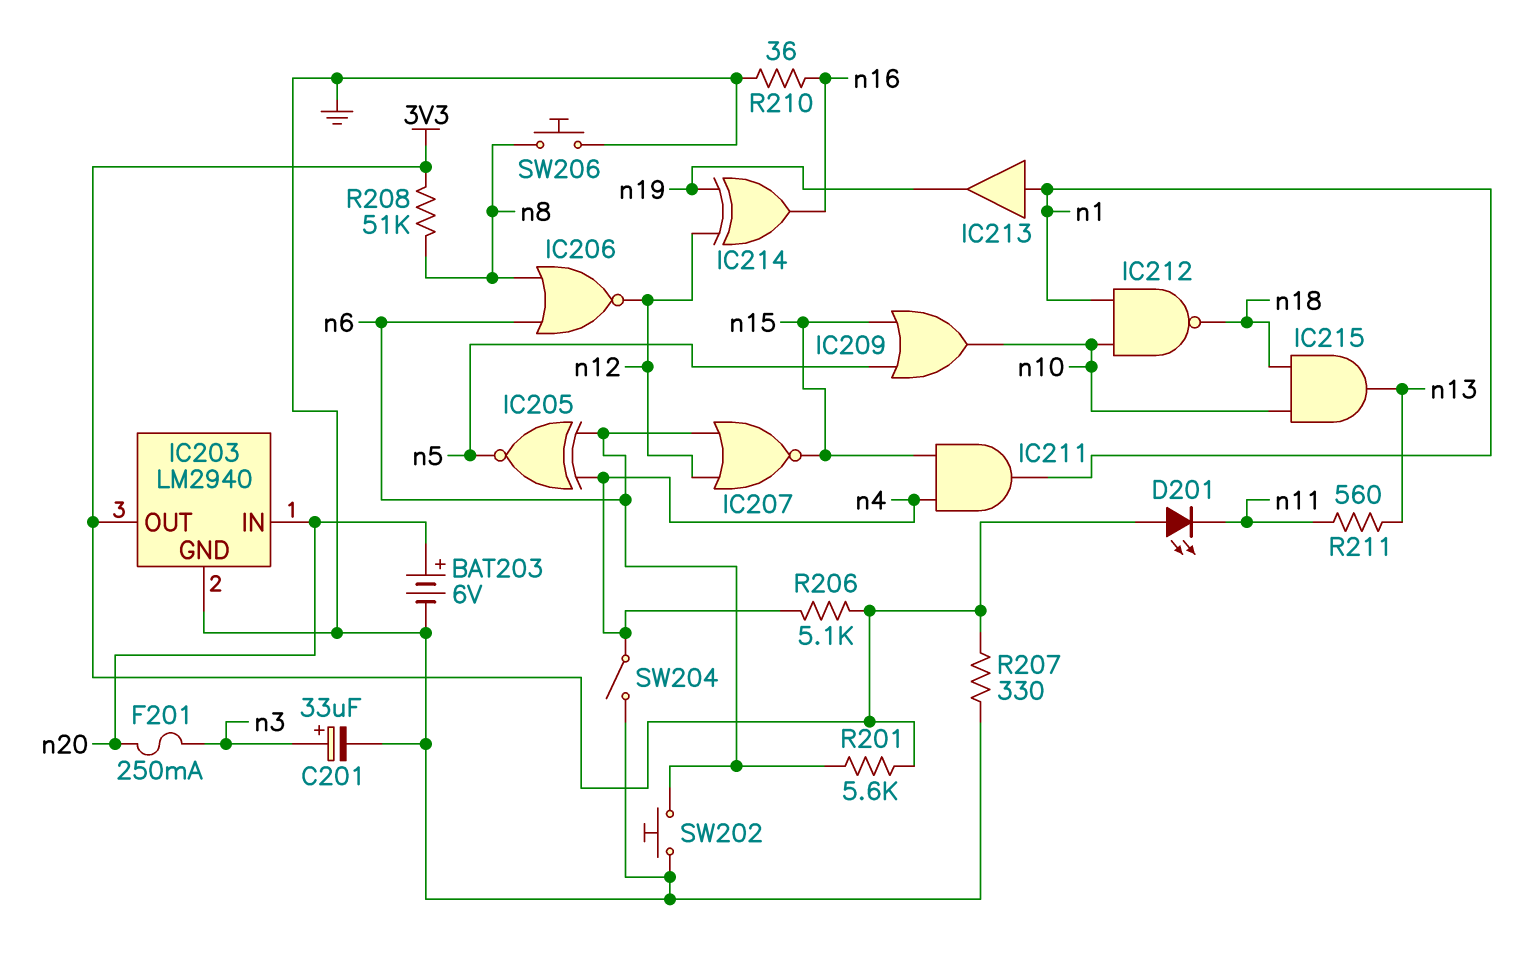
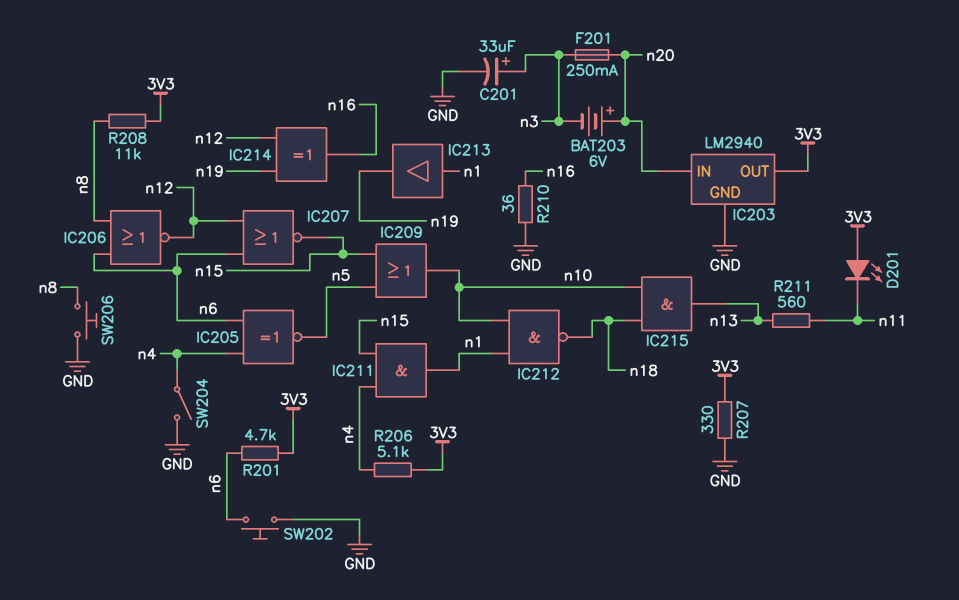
BAT203: 6V (plus n20, minus GND) -> 6V (plus n20, minus n3)
R201: 5.6k (3V3, n6) -> 4.7k (3V3, n6)
R208: 51k (3V3, n8) -> 11k (3V3, n8)

